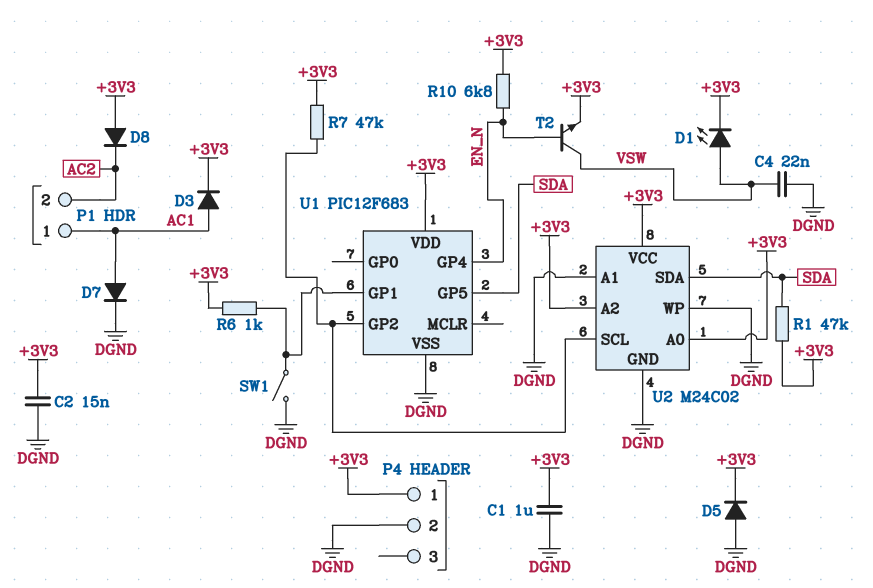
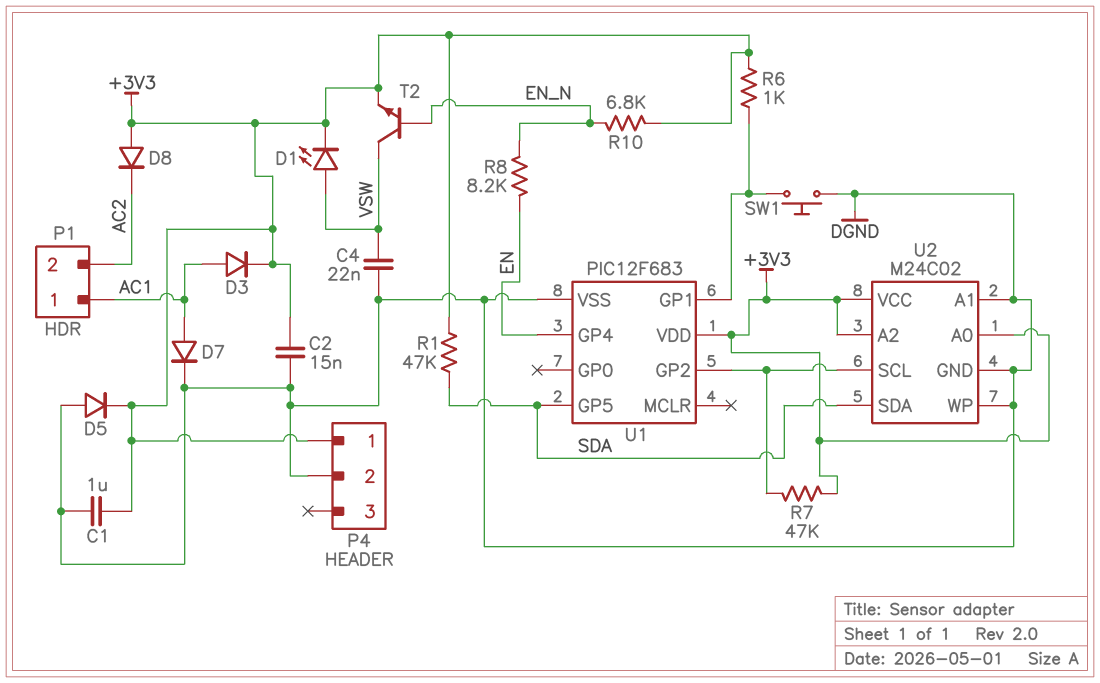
R8: none -> 8.2k (EN, EN_N)
SW1: switch (DGND, U1/GP1) -> button (DGND, U1/GP1)
U1 pin GP4: EN_N -> EN

